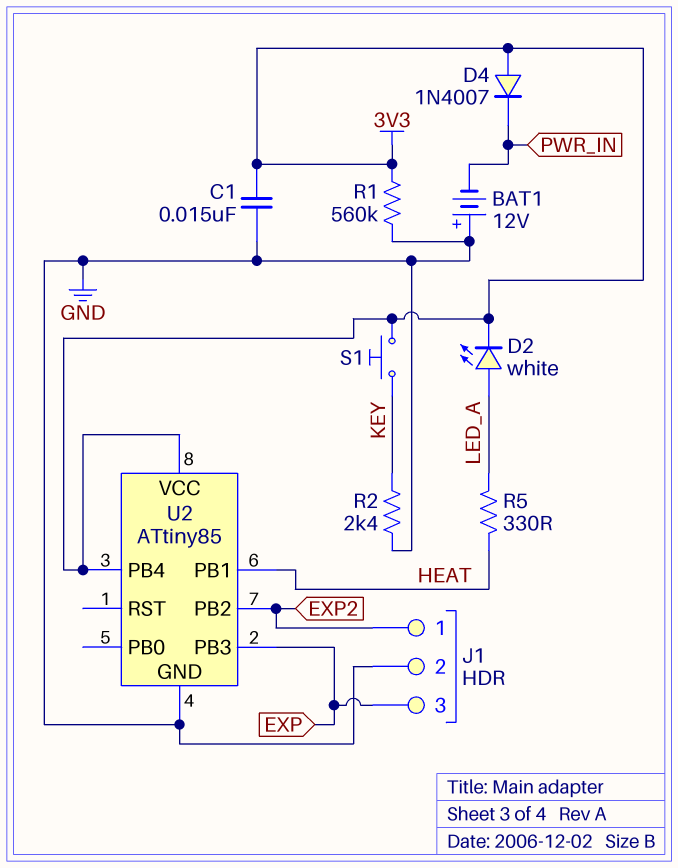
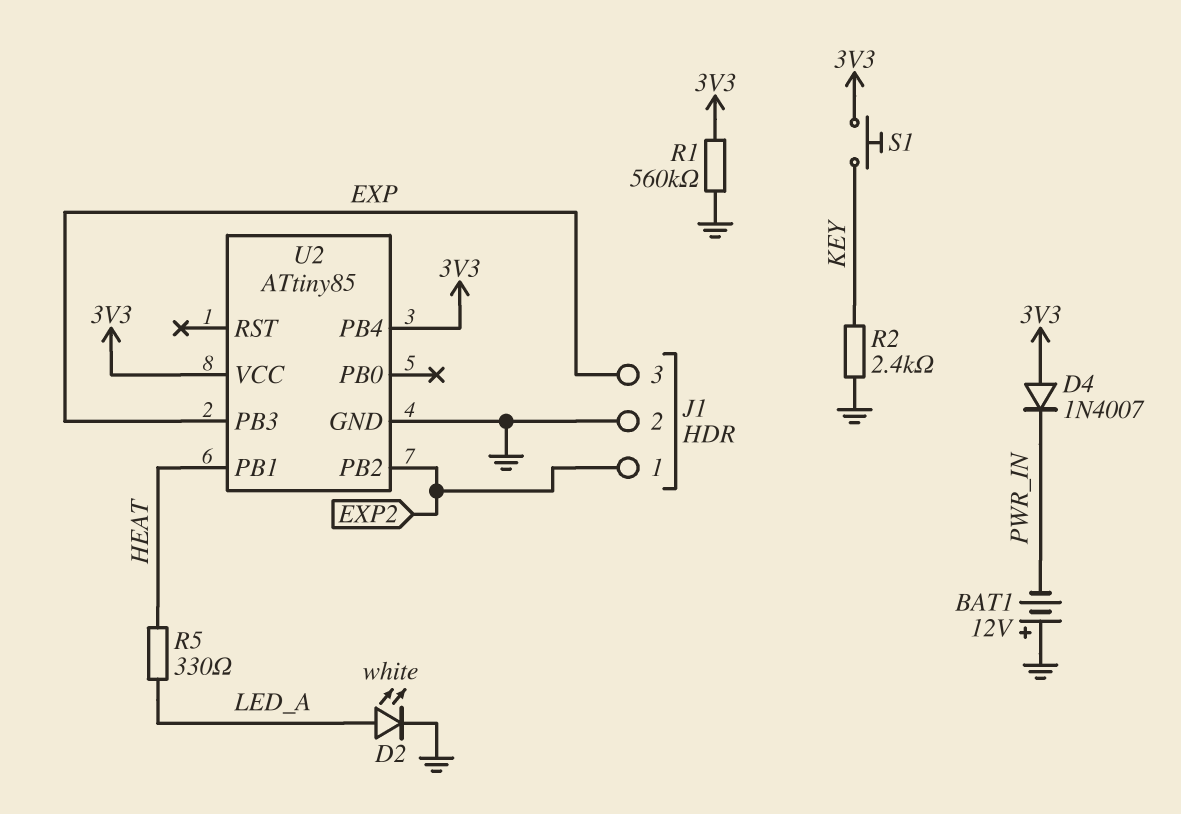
C1: 15nF (3V3, GND) -> none
D2: LED white (A LED_A, K 3V3) -> LED white (A LED_A, K GND)

